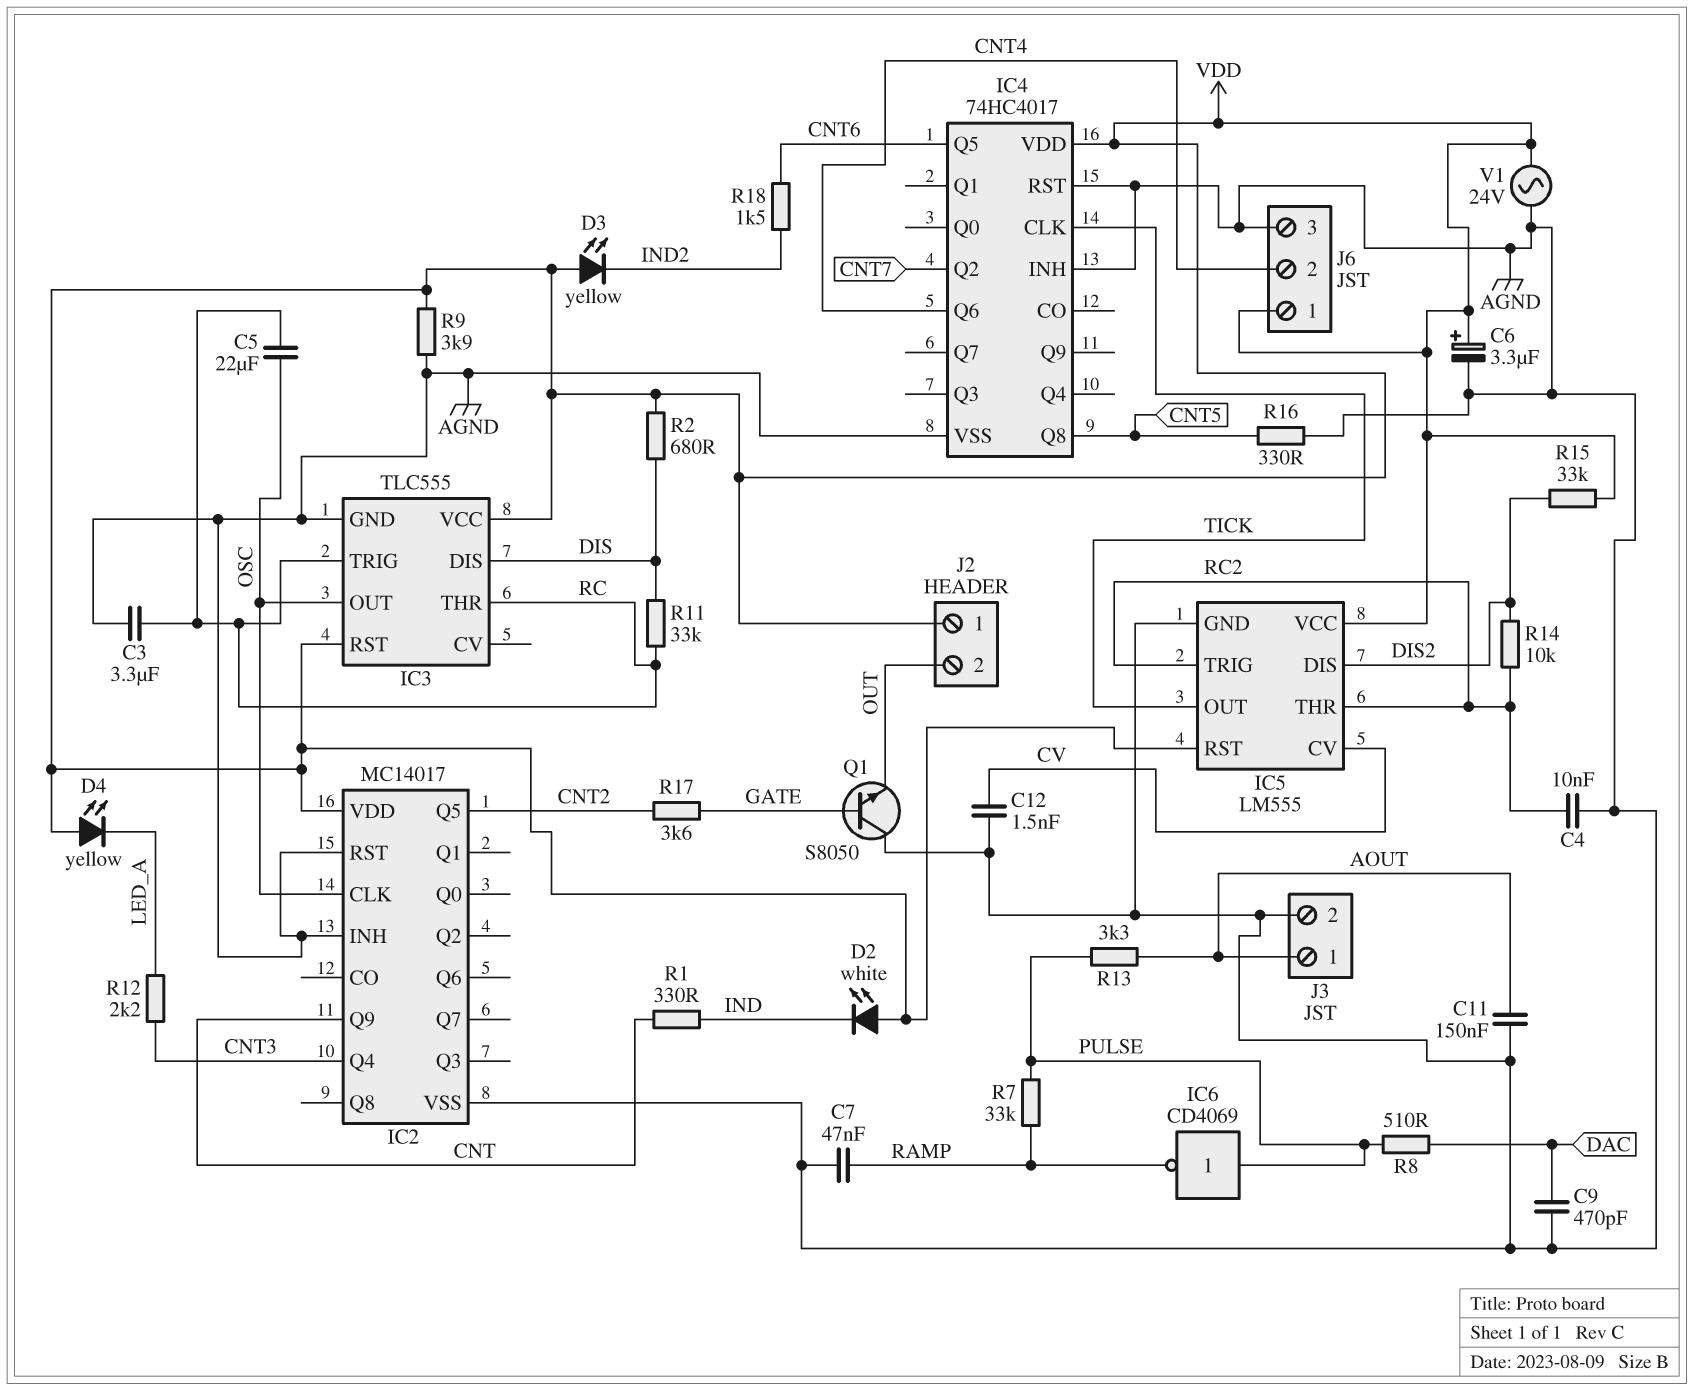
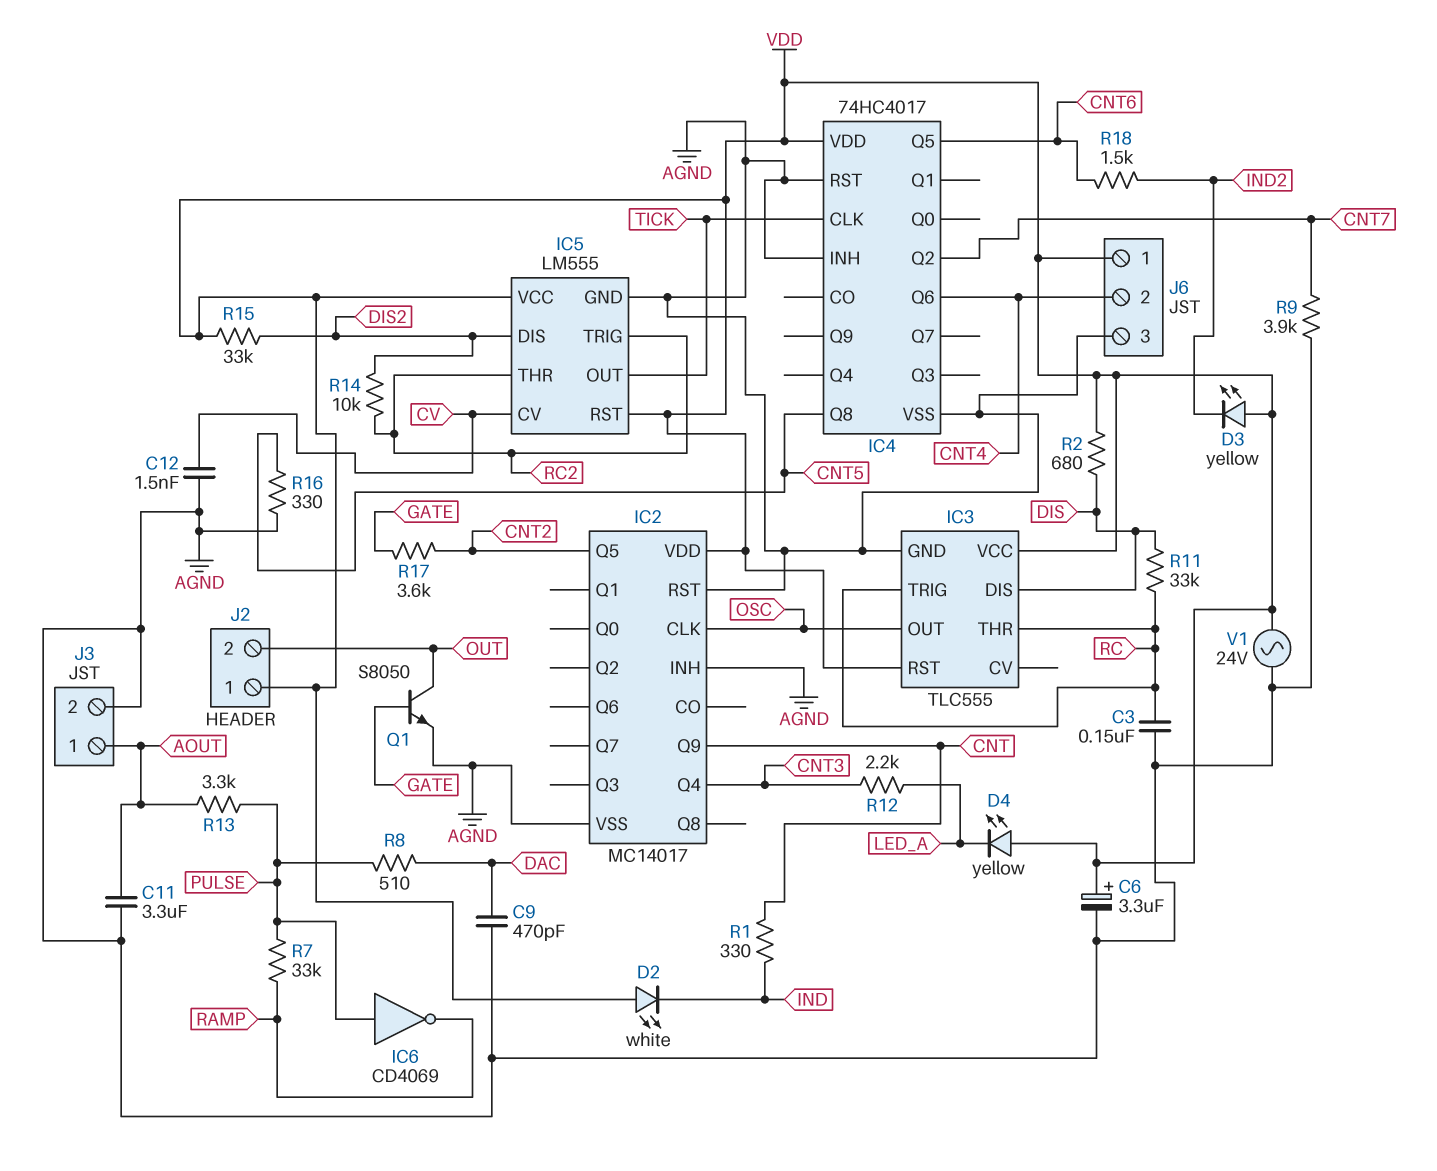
C3: 3.3uF (AGND, RC) -> 150nF (AGND, RC)
C4: 10nF (AGND, RC2) -> none
C5: 22uF (OSC, RC) -> none
C7: 47nF (AGND, RAMP) -> none
C11: 150nF (AGND, AOUT) -> 3.3uF (AGND, AOUT)
Q1: NPN S8050 (B GATE, C AGND, E OUT) -> NPN S8050 (B GATE, C OUT, E AGND)
R9: 3.9k (AGND, VDD) -> 3.9k (AGND, CNT7)

